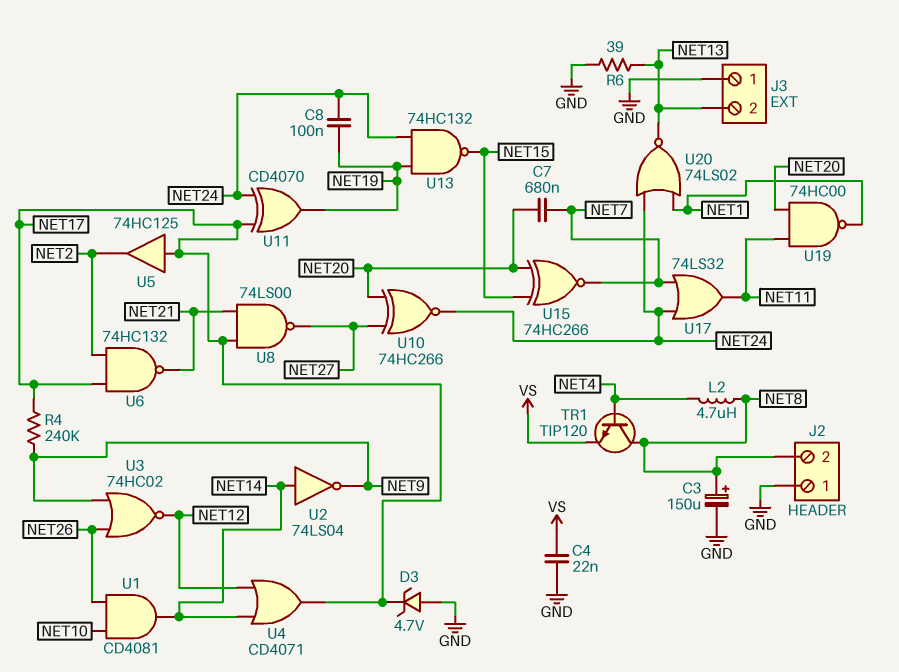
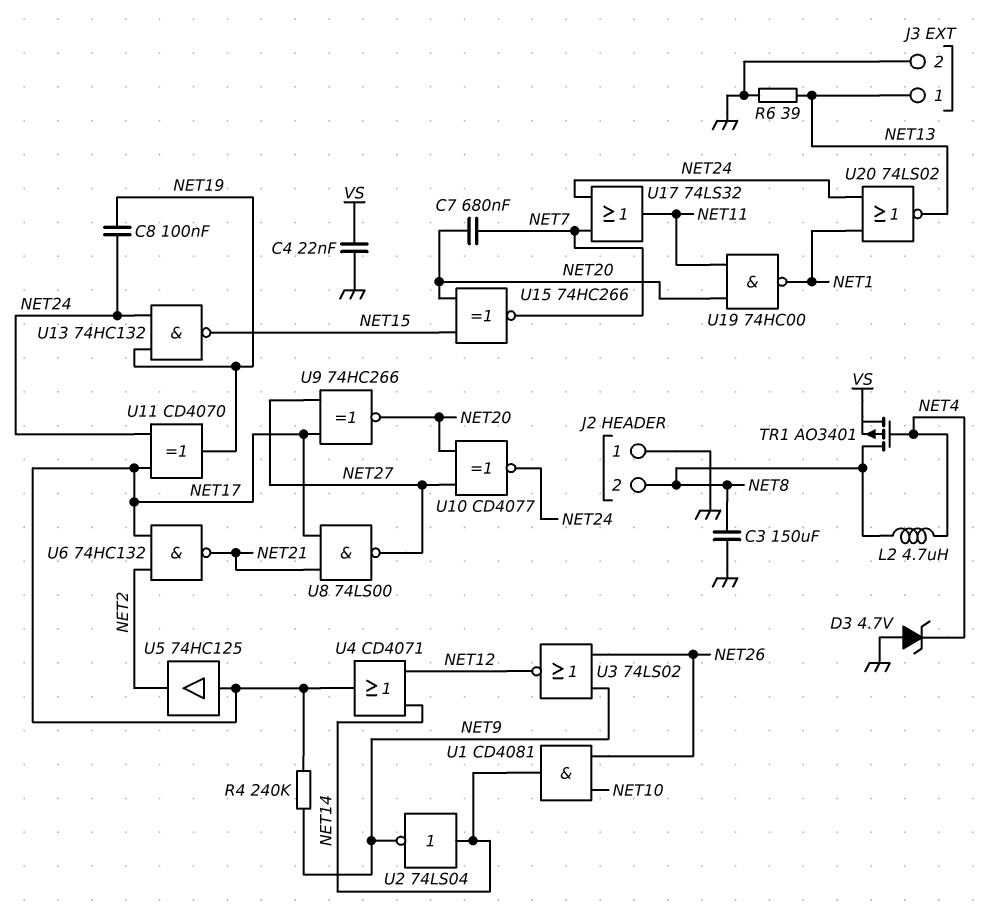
C3: 150uF (plus NET8, minus GND) -> 150uF (GND, NET8)
D3: zener 4.7V (A GND, K NET17) -> zener 4.7V (A GND, K NET4)
J3 pin 1: GND -> NET13
J3 pin 2: NET13 -> GND
TR1: NPN TIP120 (B NET4, C NET8, E VS) -> PMOS AO3401 (G NET4, D NET8, S VS)
U3: NOR 74HC02 (in NET9, in NET26, out NET12) -> NOR 74LS02 (in NET9, in NET26, out NET12)
U9: none -> XNOR 74HC266 (in NET17, in NET27, out NET20)
U10: XNOR 74HC266 (in NET20, in NET27, out NET24) -> XNOR CD4077 (in NET20, in NET27, out NET24)

